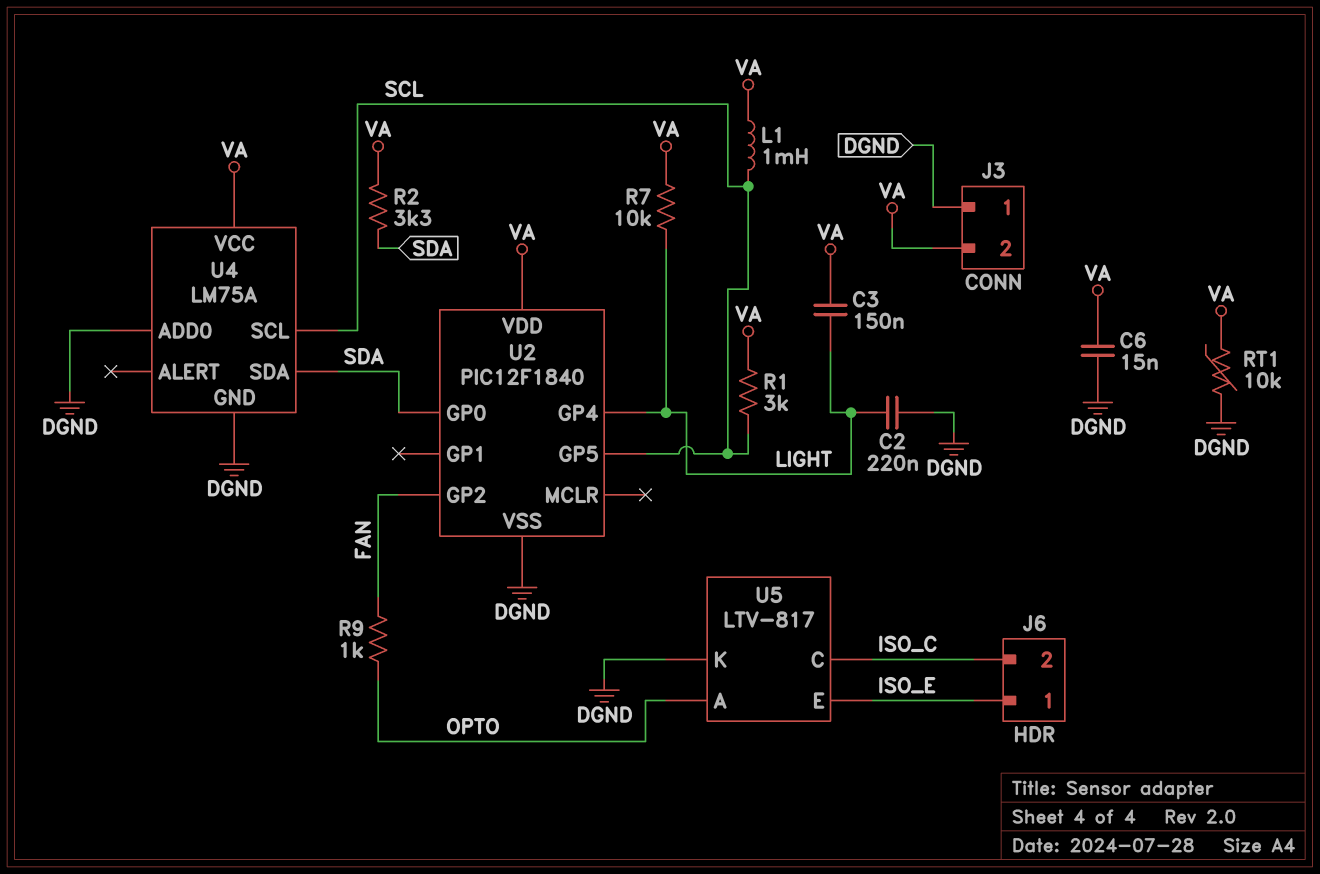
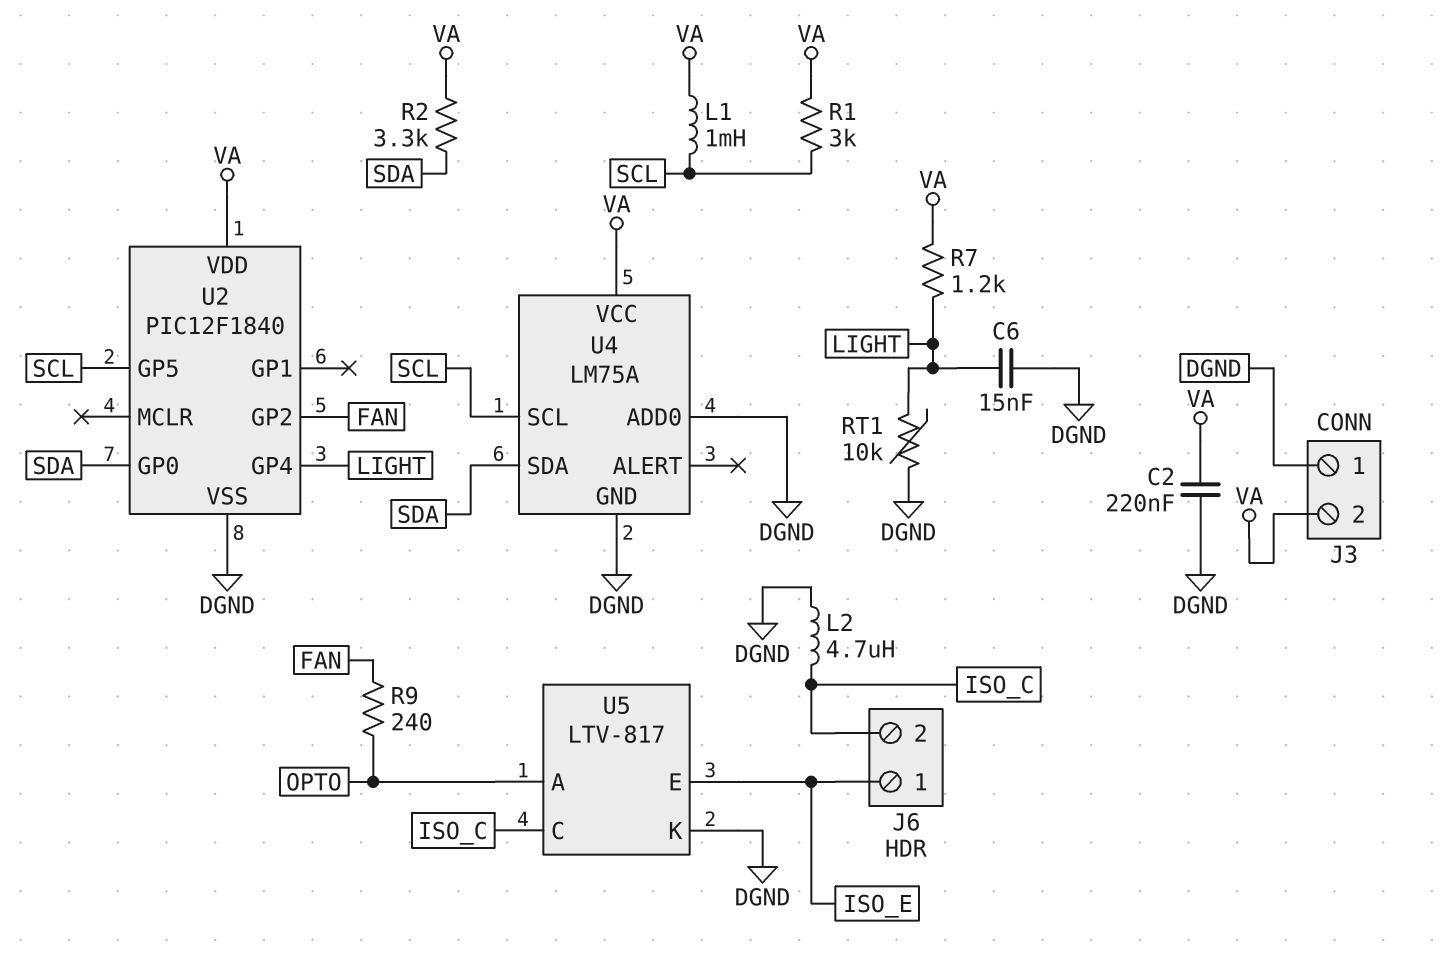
C2: 220nF (DGND, LIGHT) -> 220nF (DGND, VA)
C3: 150nF (LIGHT, VA) -> none
C6: 15nF (DGND, VA) -> 15nF (DGND, LIGHT)
L2: none -> 4.7uH (DGND, ISO_C)
R7: 10k (LIGHT, VA) -> 1.2k (LIGHT, VA)
R9: 1k (FAN, OPTO) -> 240 (FAN, OPTO)
RT1: 10k (DGND, VA) -> 10k (DGND, LIGHT)

